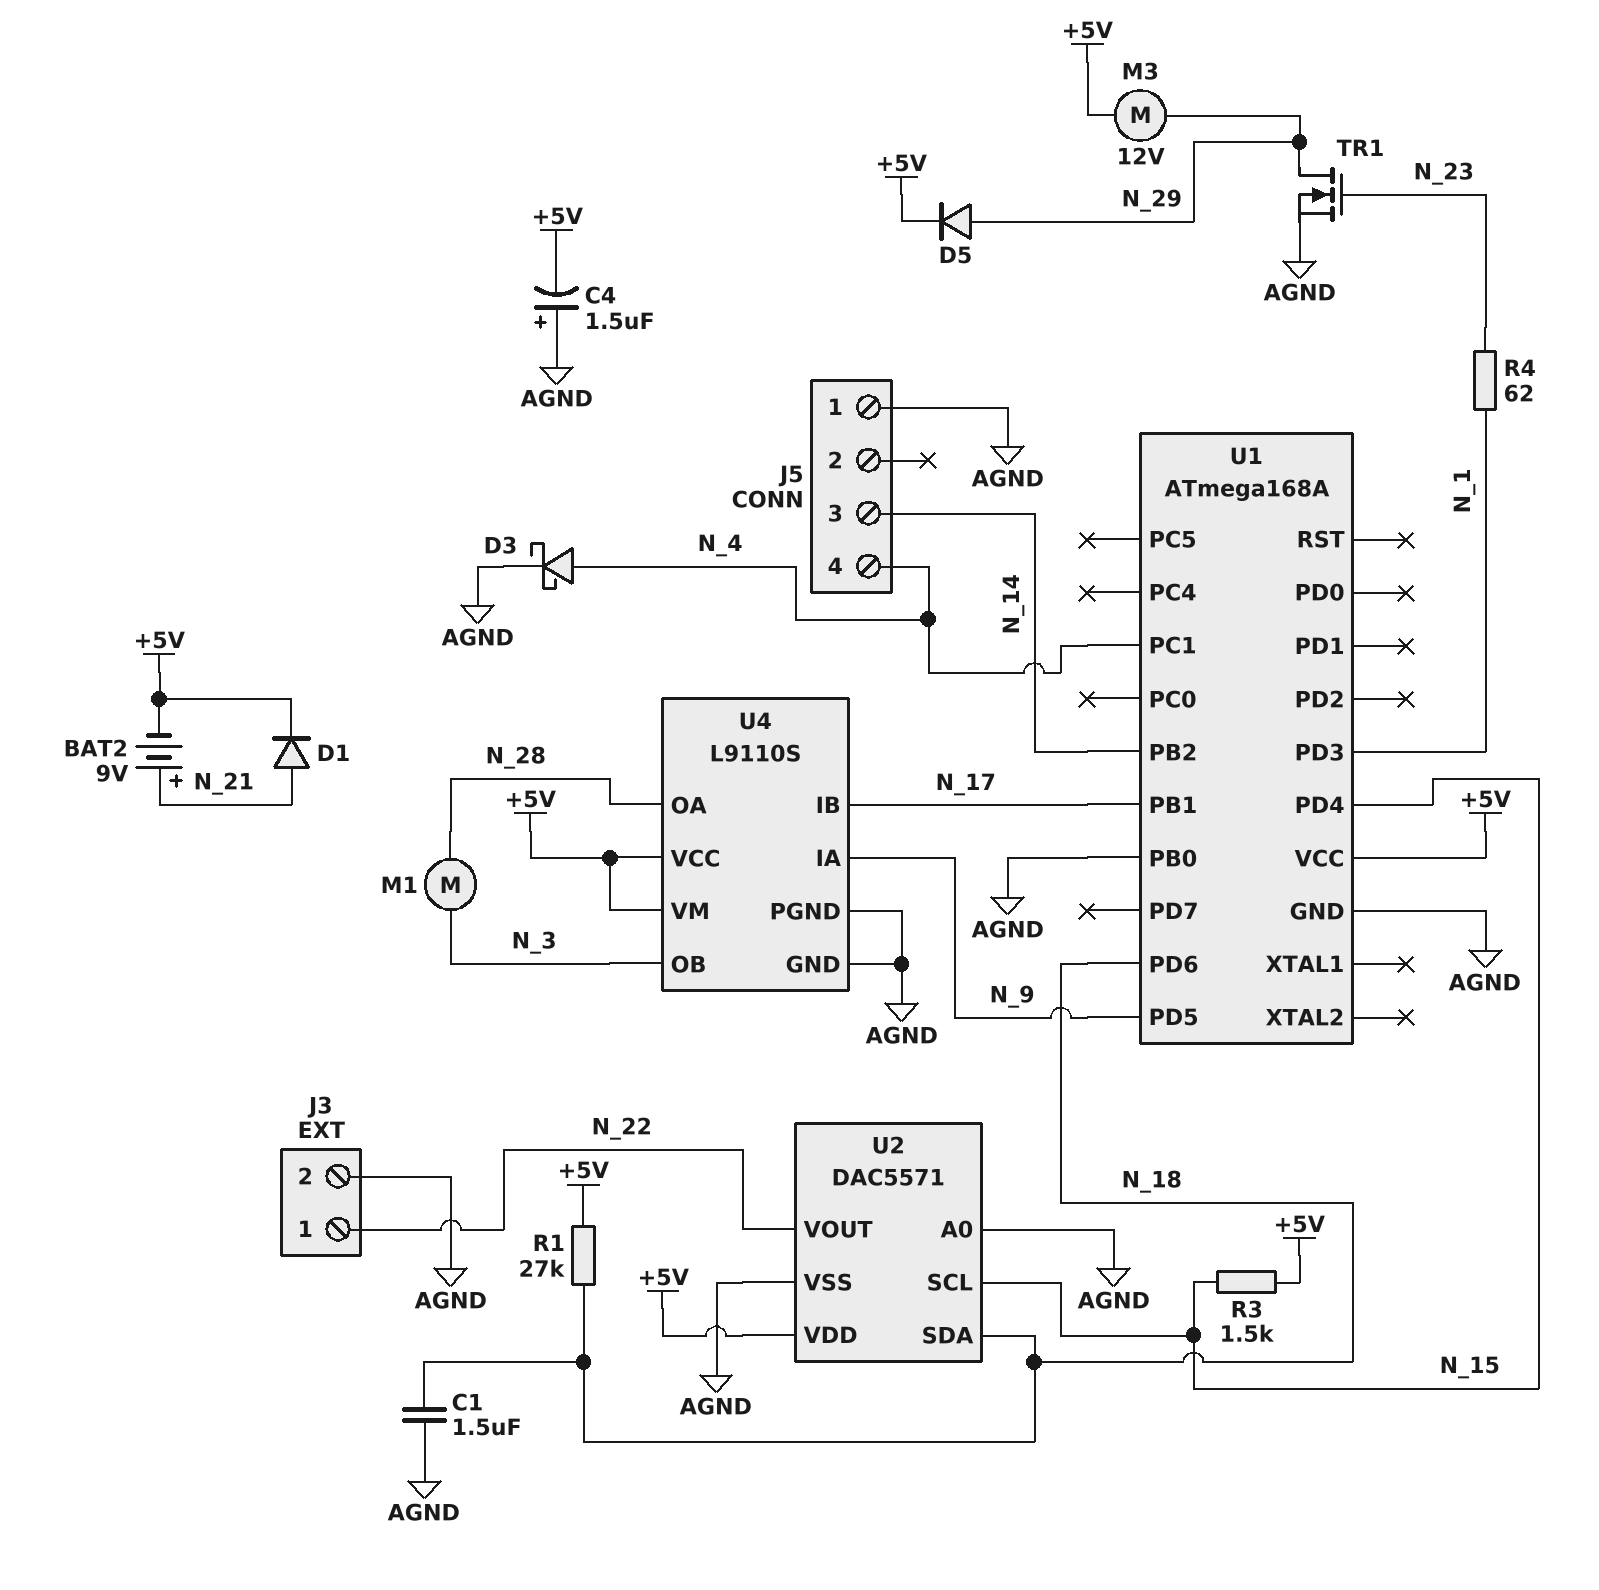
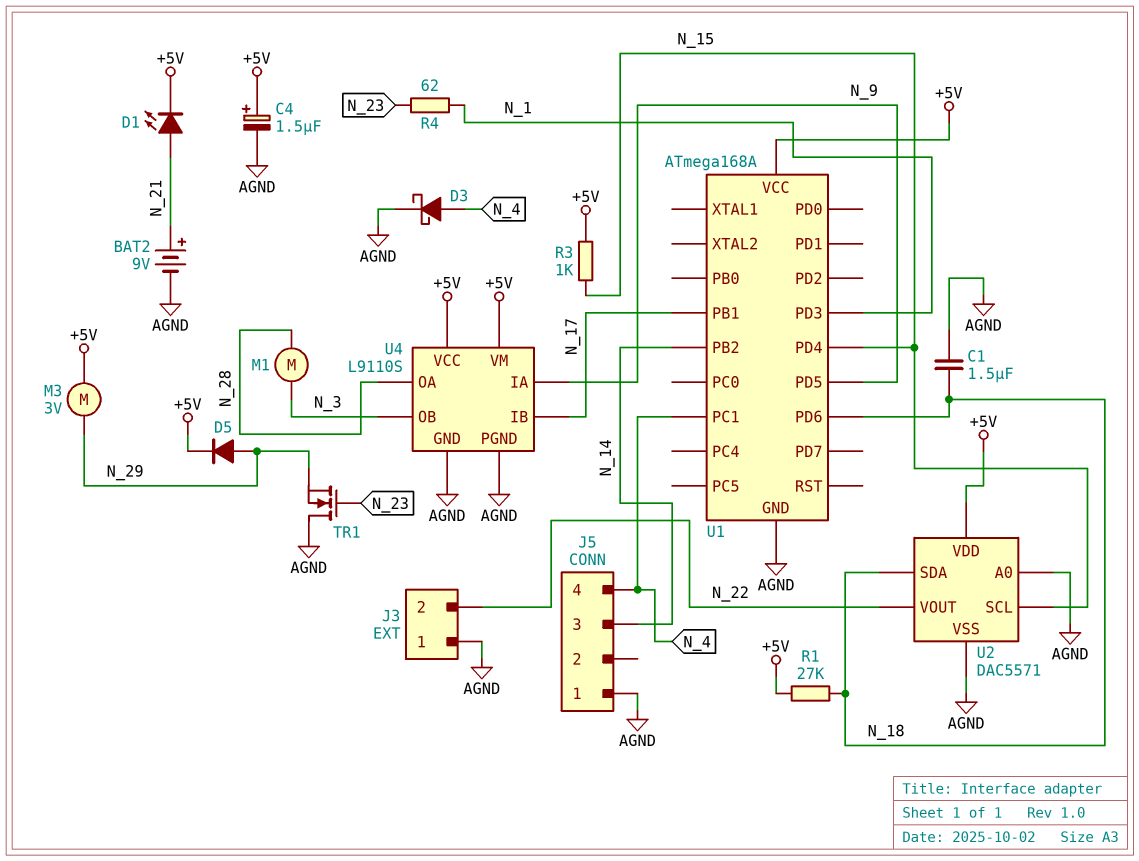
BAT2: 9V (plus N_21, minus +5V) -> 9V (plus N_21, minus AGND)
C4: 1.5uF (plus AGND, minus +5V) -> 1.5uF (plus +5V, minus AGND)
D1: diode (A N_21, K +5V) -> LED (A N_21, K +5V)
J3 pin 1: N_22 -> AGND
J3 pin 2: AGND -> N_22
M3: motor 12V (+5V, N_29) -> motor 3V (+5V, N_29)
R3: 1.5k (+5V, N_15) -> 1k (+5V, N_15)
TR1: NMOS (G N_23, D N_29, S AGND) -> NMOS (G N_23, D AGND, S N_29)
U1 pin PB0: AGND -> none

